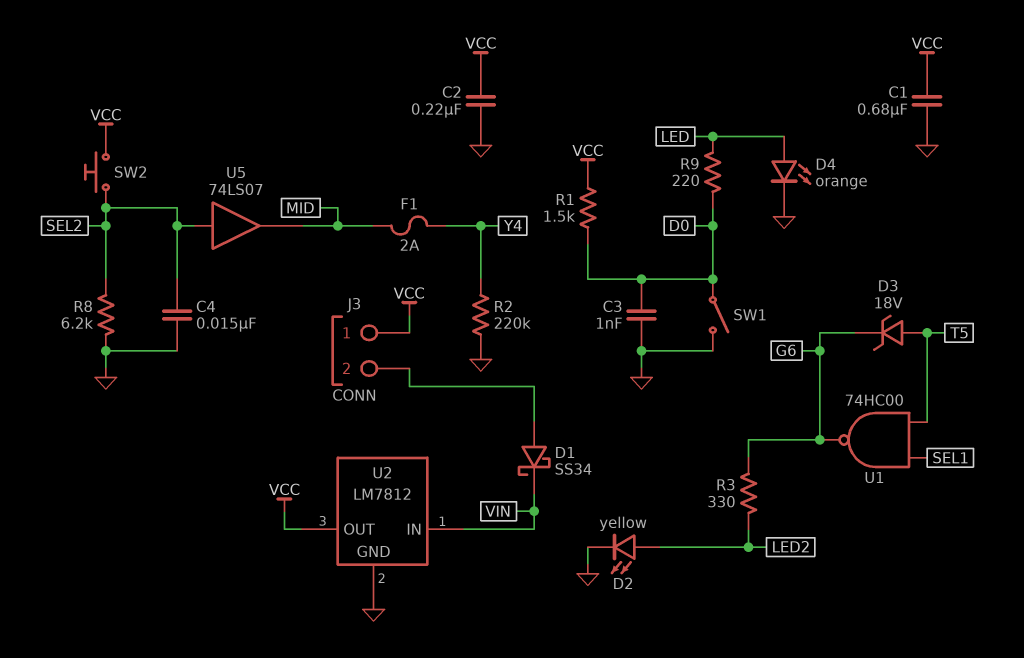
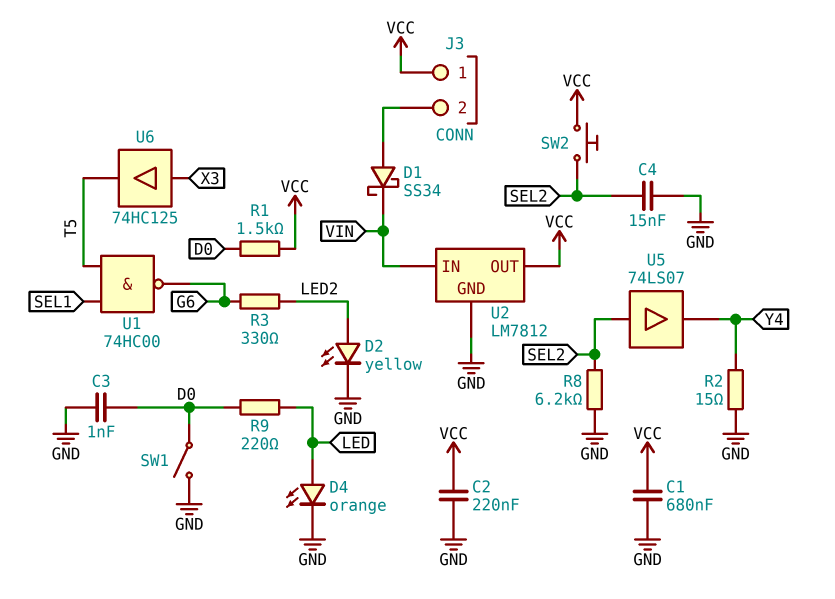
D3: zener 18V (A T5, K G6) -> none
F1: 2A (MID, Y4) -> none
R2: 220k (GND, Y4) -> 15 (GND, Y4)
U5: buffer 74LS07 (in SEL2, out MID) -> buffer 74LS07 (in SEL2, out Y4)
U6: none -> buffer 74HC125 (in X3, out T5)

